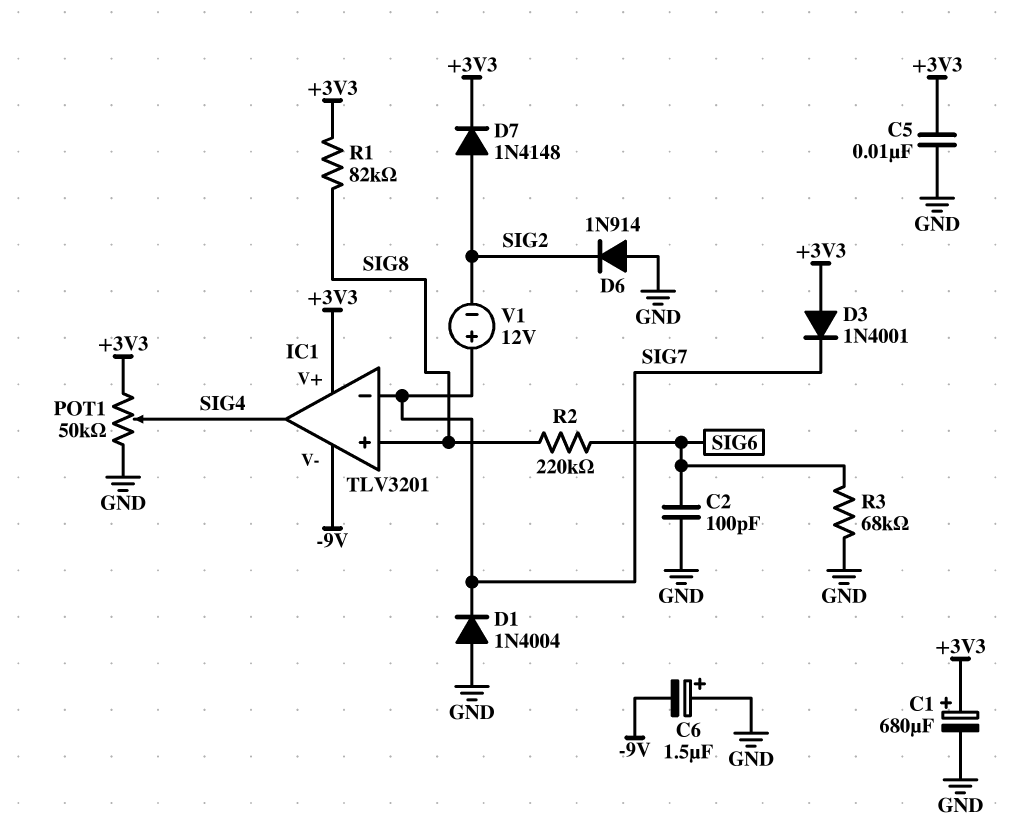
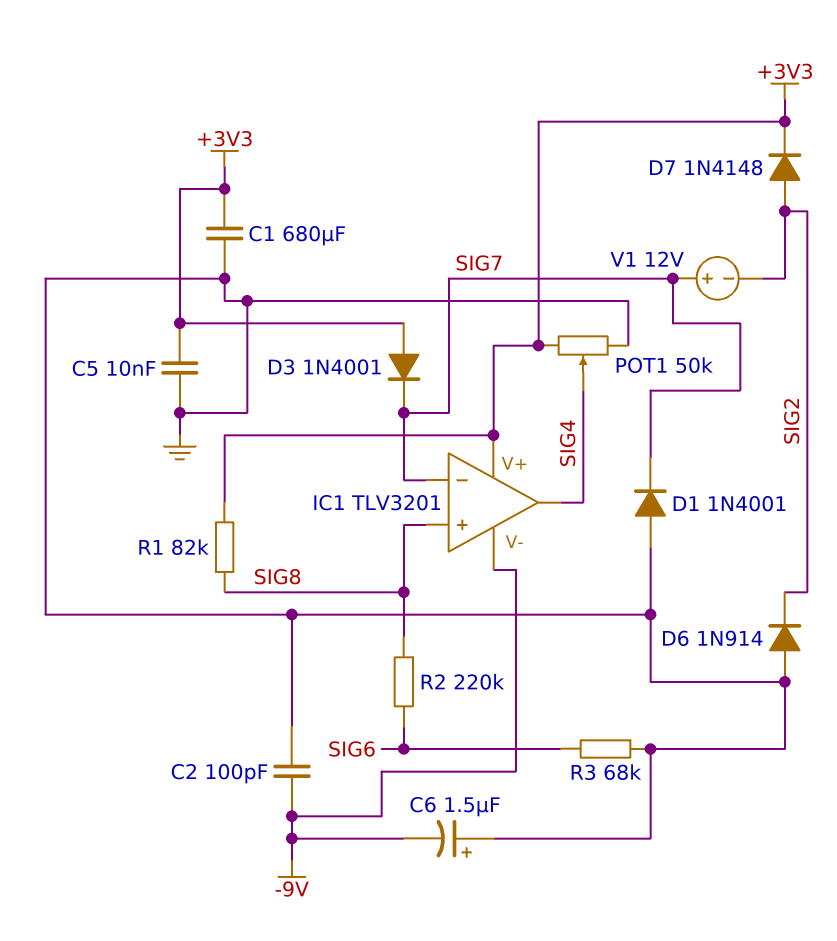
C1: 680uF (plus +3V3, minus GND) -> 680uF (+3V3, GND)
C2: 100pF (GND, SIG6) -> 100pF (-9V, GND)
D1: diode 1N4004 (A GND, K SIG7) -> diode 1N4001 (A GND, K SIG7)

